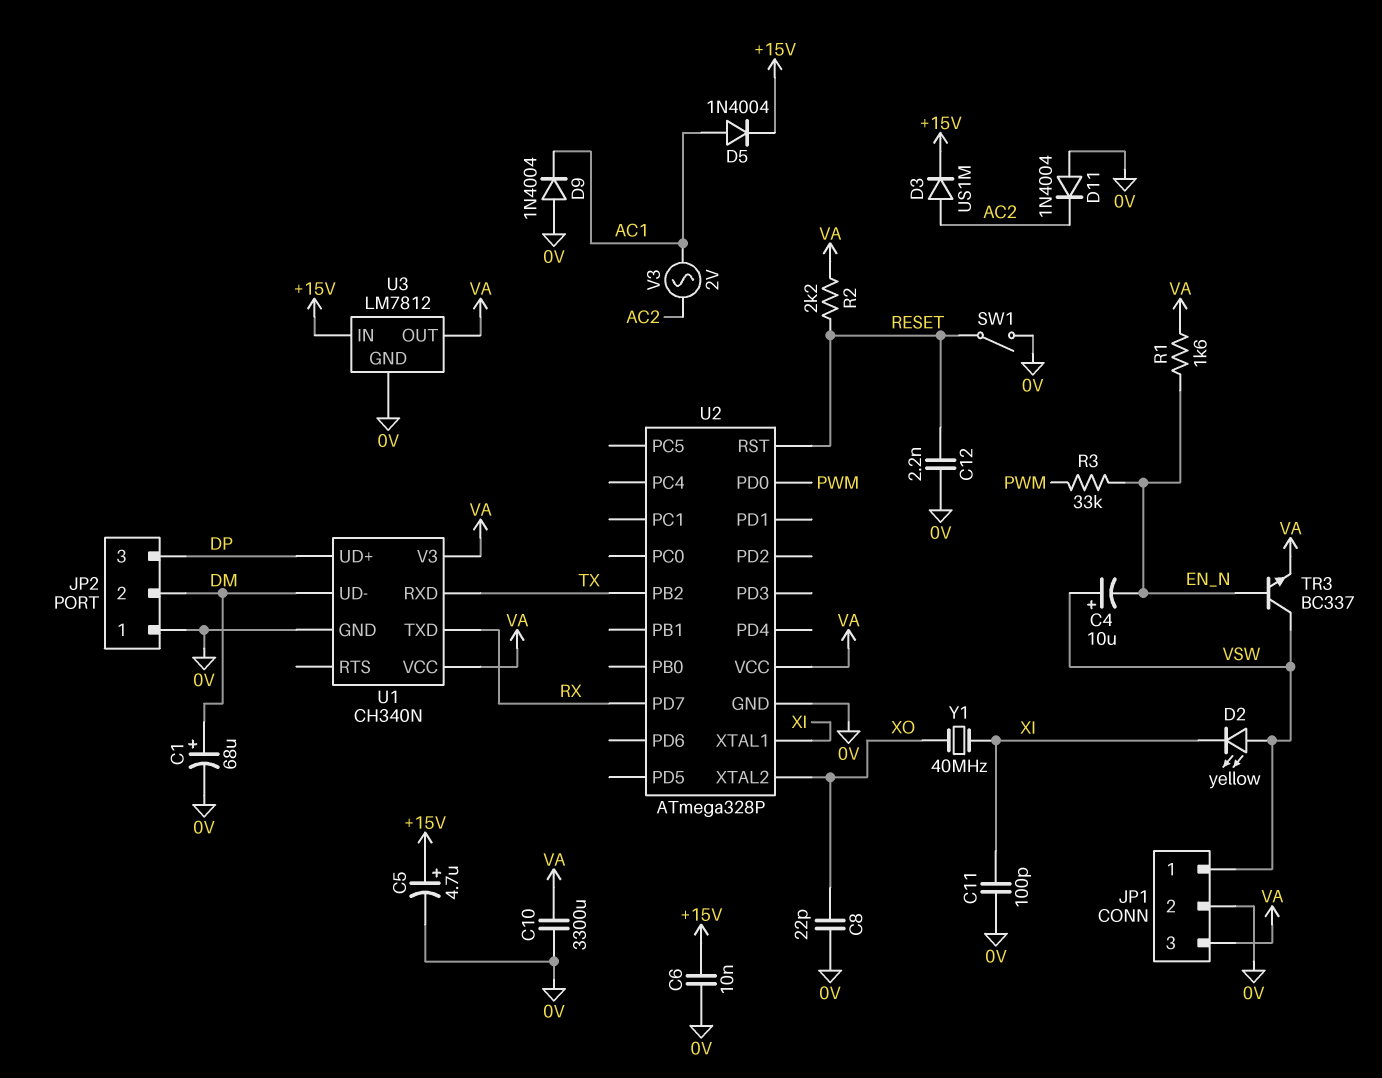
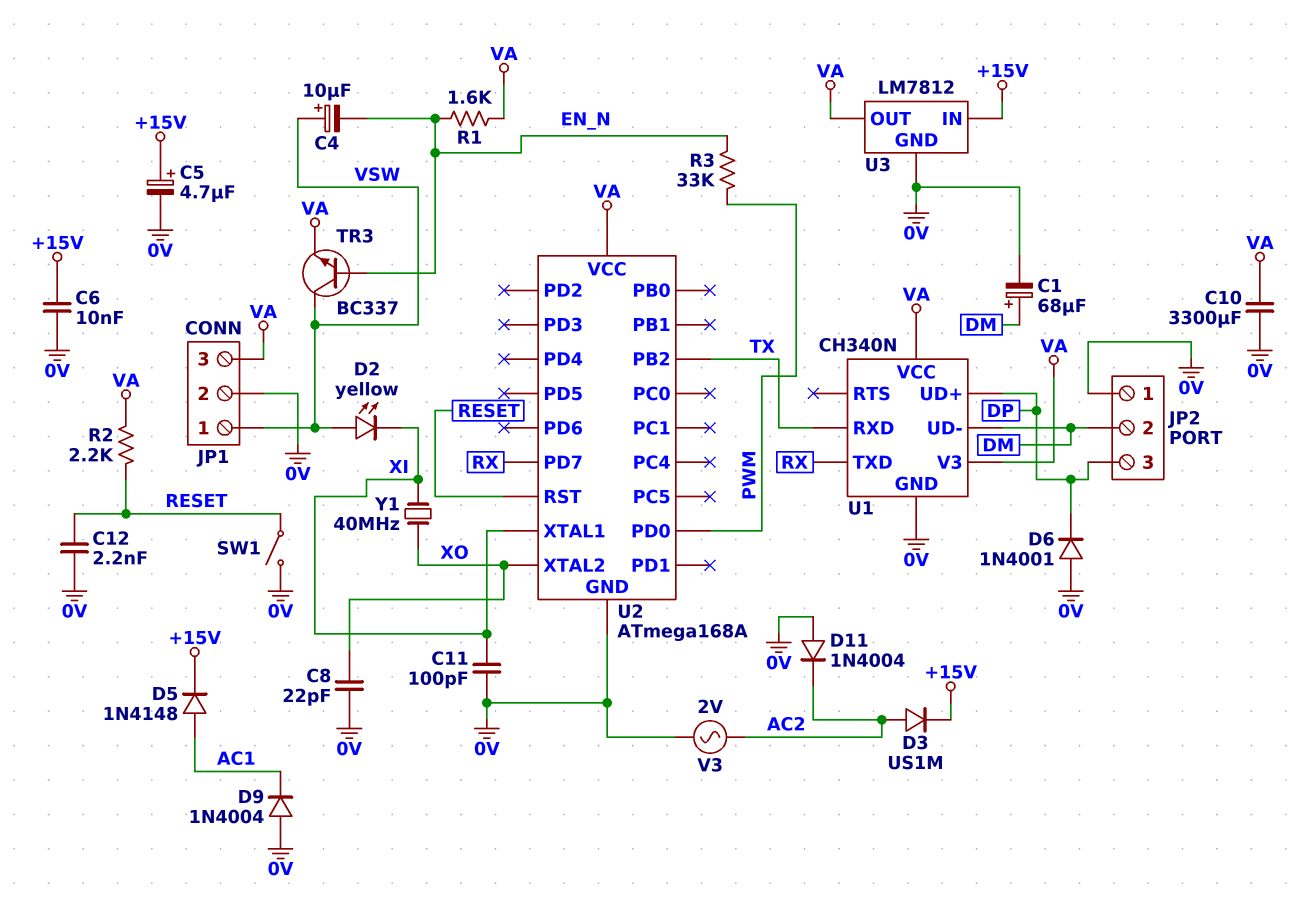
D5: diode 1N4004 (A AC1, K +15V) -> diode 1N4148 (A AC1, K +15V)
D6: none -> diode 1N4001 (A 0V, K DP)
U2: ATmega328P -> ATmega168A
V3: AC 2V (AC1, AC2) -> AC 2V (0V, AC2)

